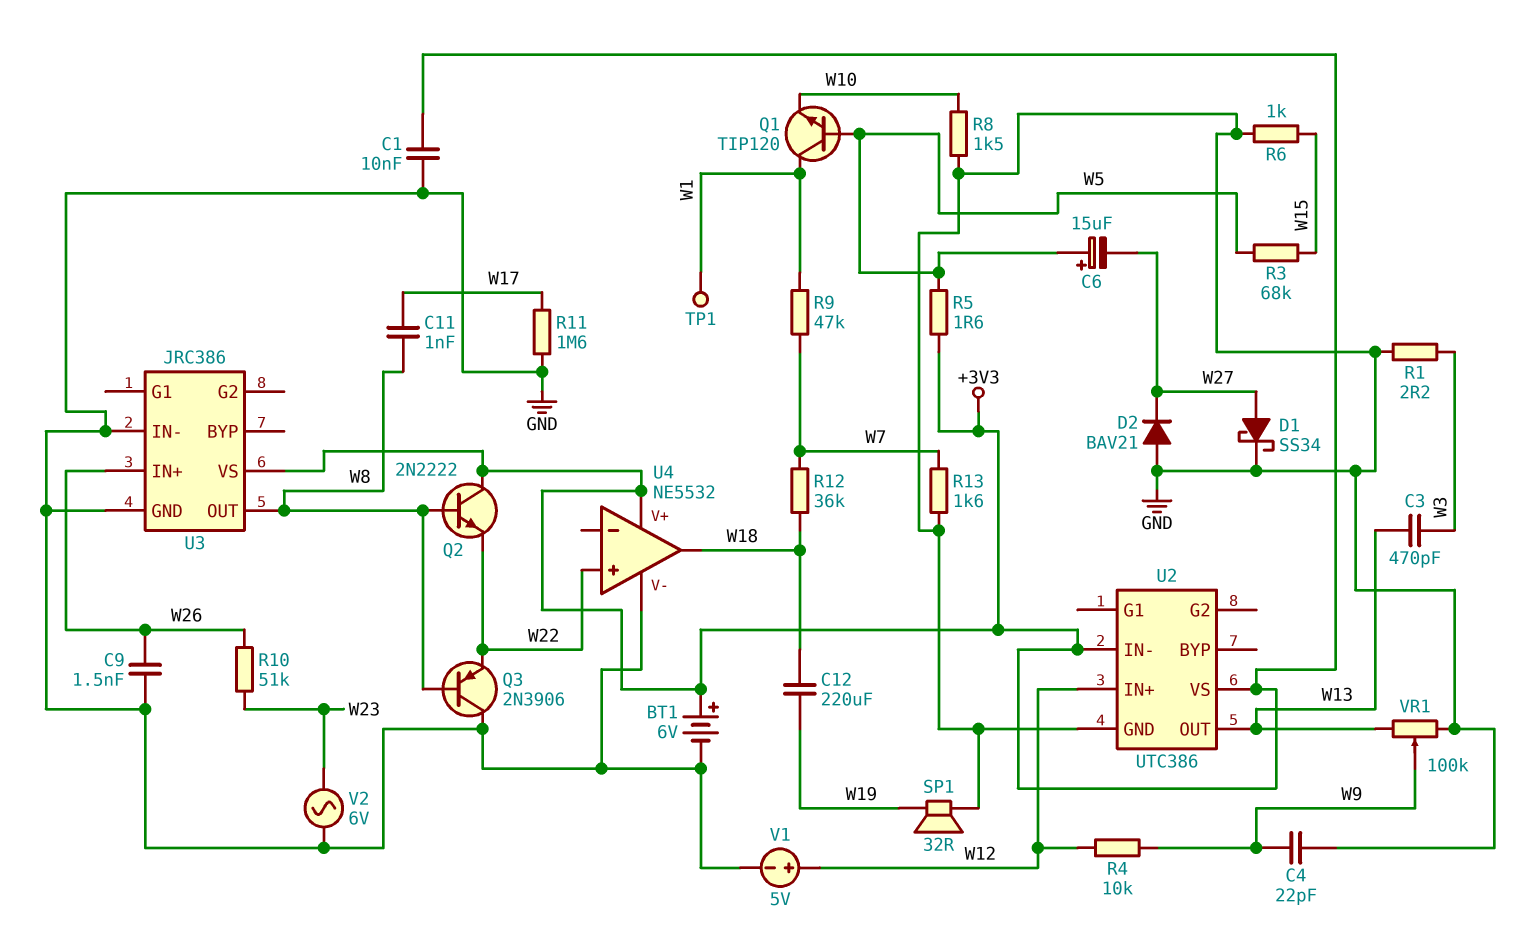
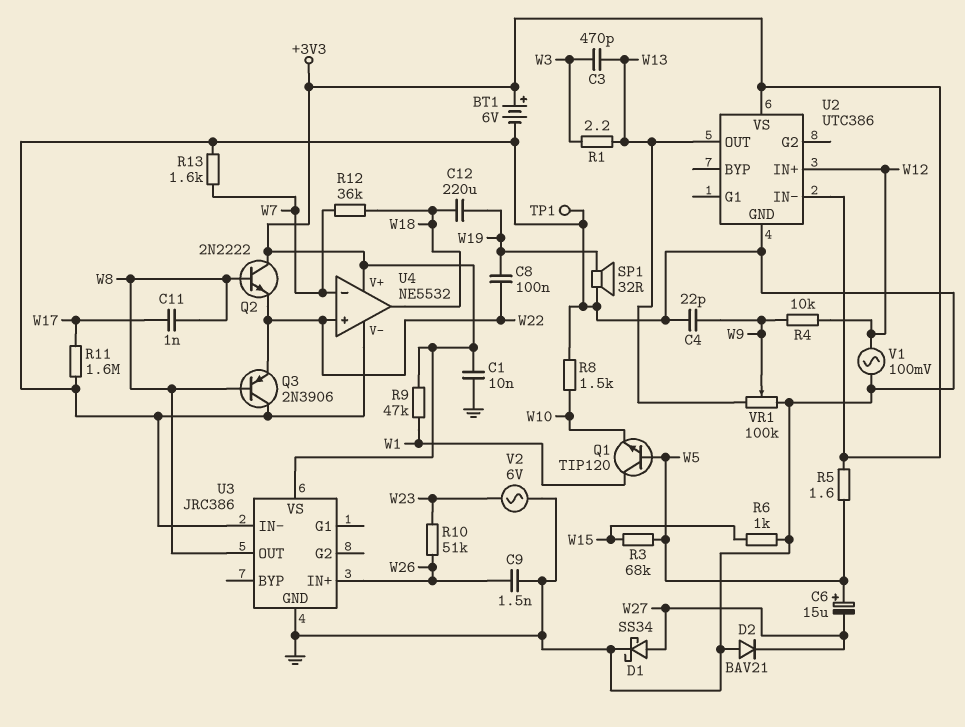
C8: none -> 100nF (W19, W22)
R1: 2.2 (GND, W3) -> 2.2 (W3, W13)
R9: 47k (W1, W7) -> 47k (+3V3, W1)
TP1: test point (W1) -> test point (GND)
U4 pin in-: none -> W7
V1: 5V (plus W12, minus GND) -> AC 100mV (GND, W12)

